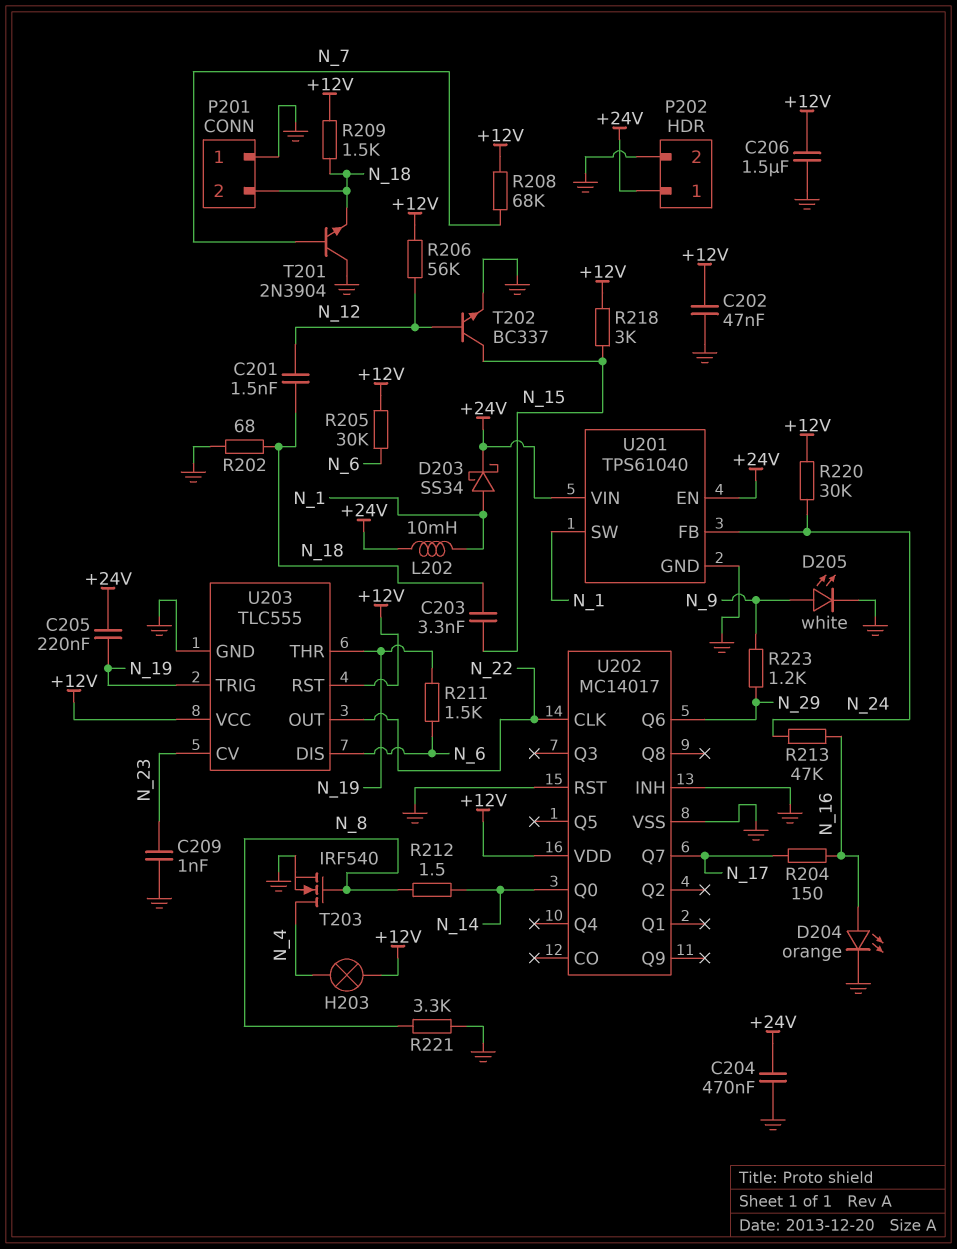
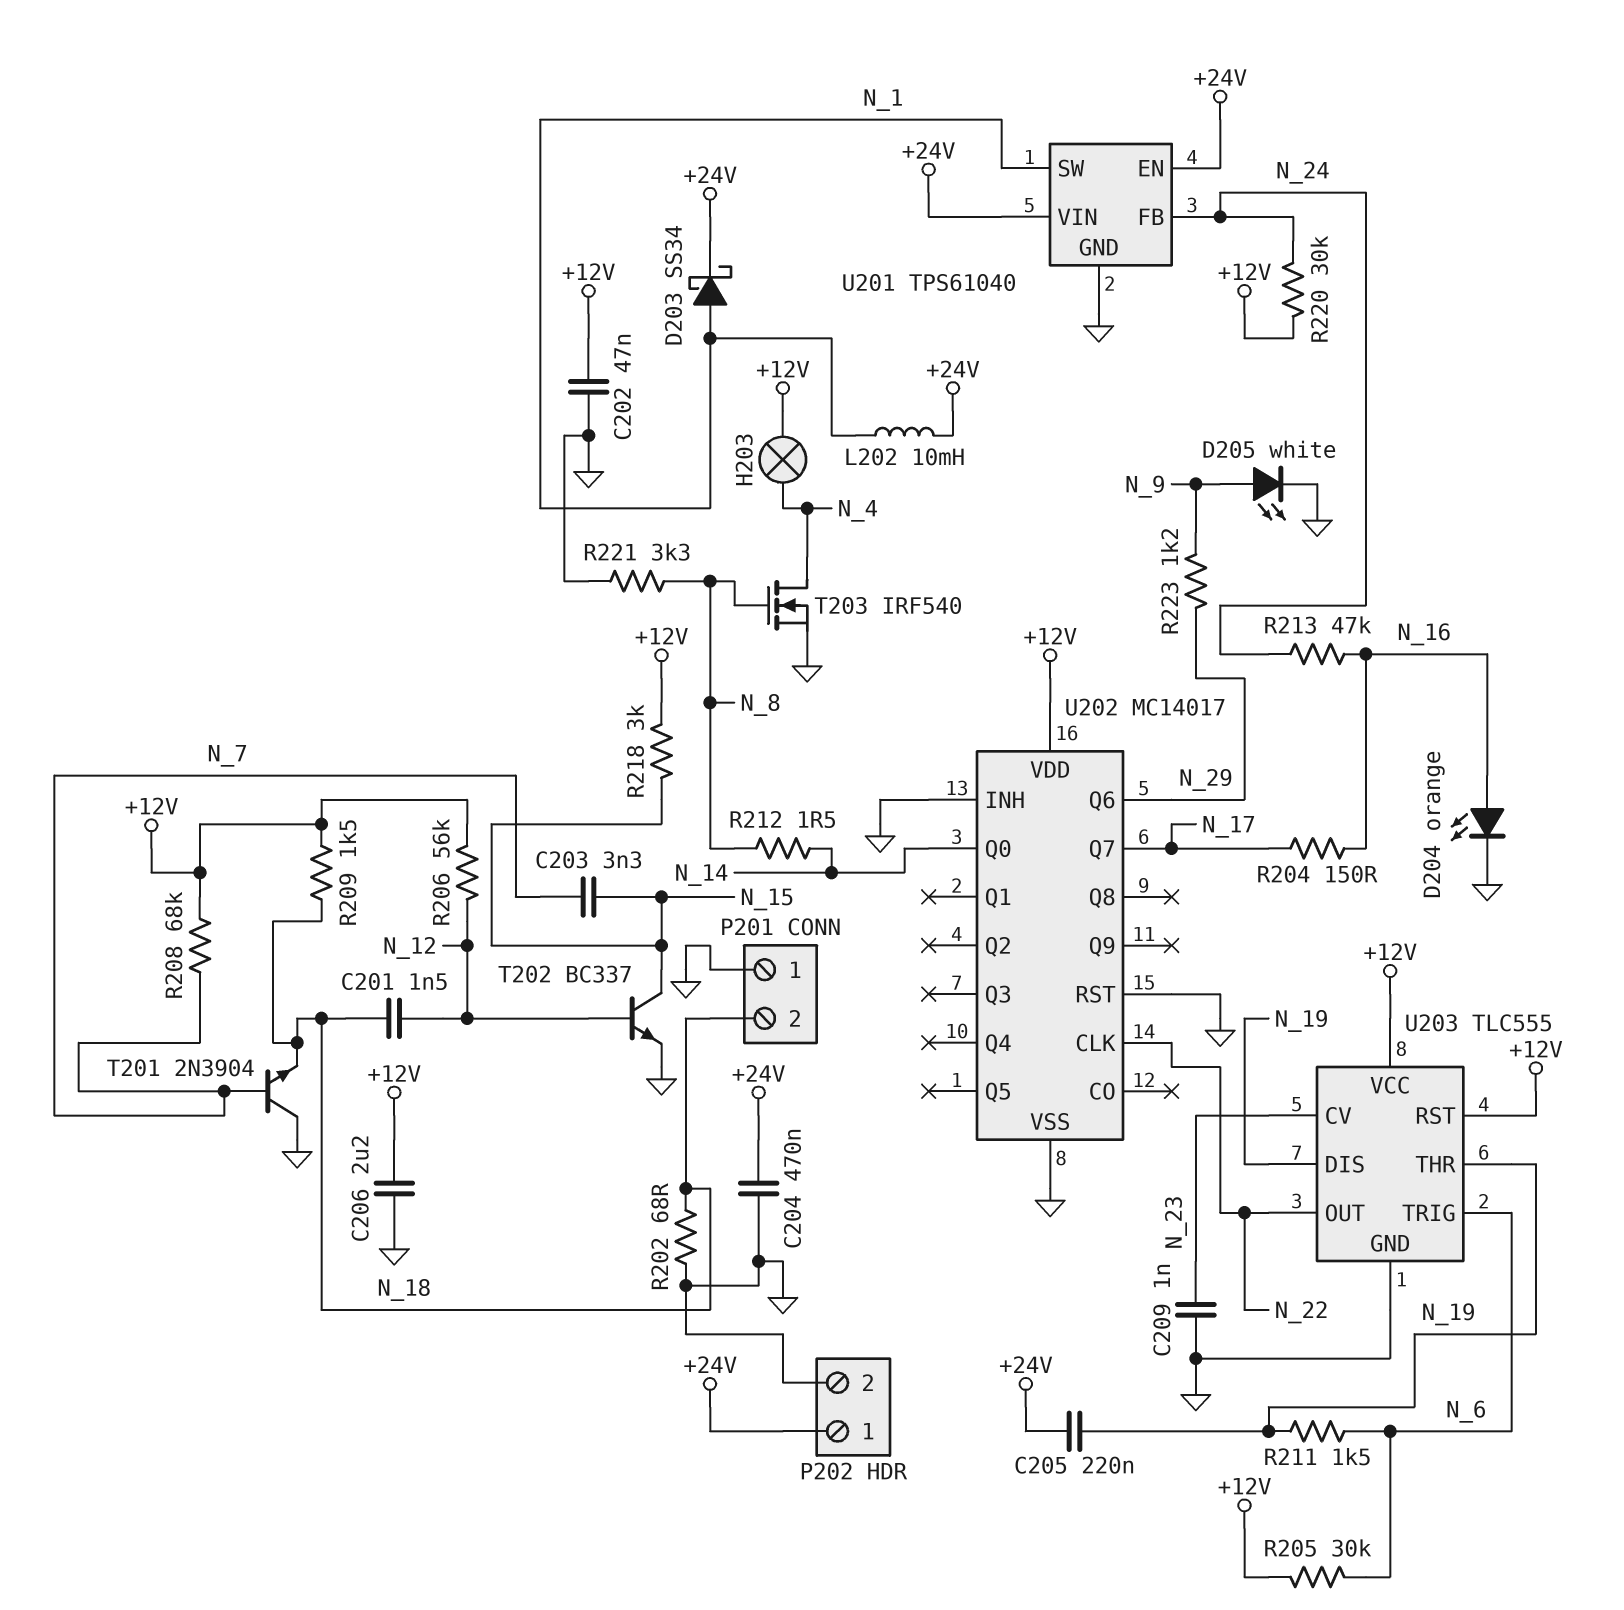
C203: 3.3nF (N_15, N_18) -> 3.3nF (N_7, N_15)
C206: 1.5uF (+12V, GND) -> 2.2uF (+12V, GND)
U203 pin DIS: N_6 -> N_19
U203 pin TRIG: N_19 -> N_6

